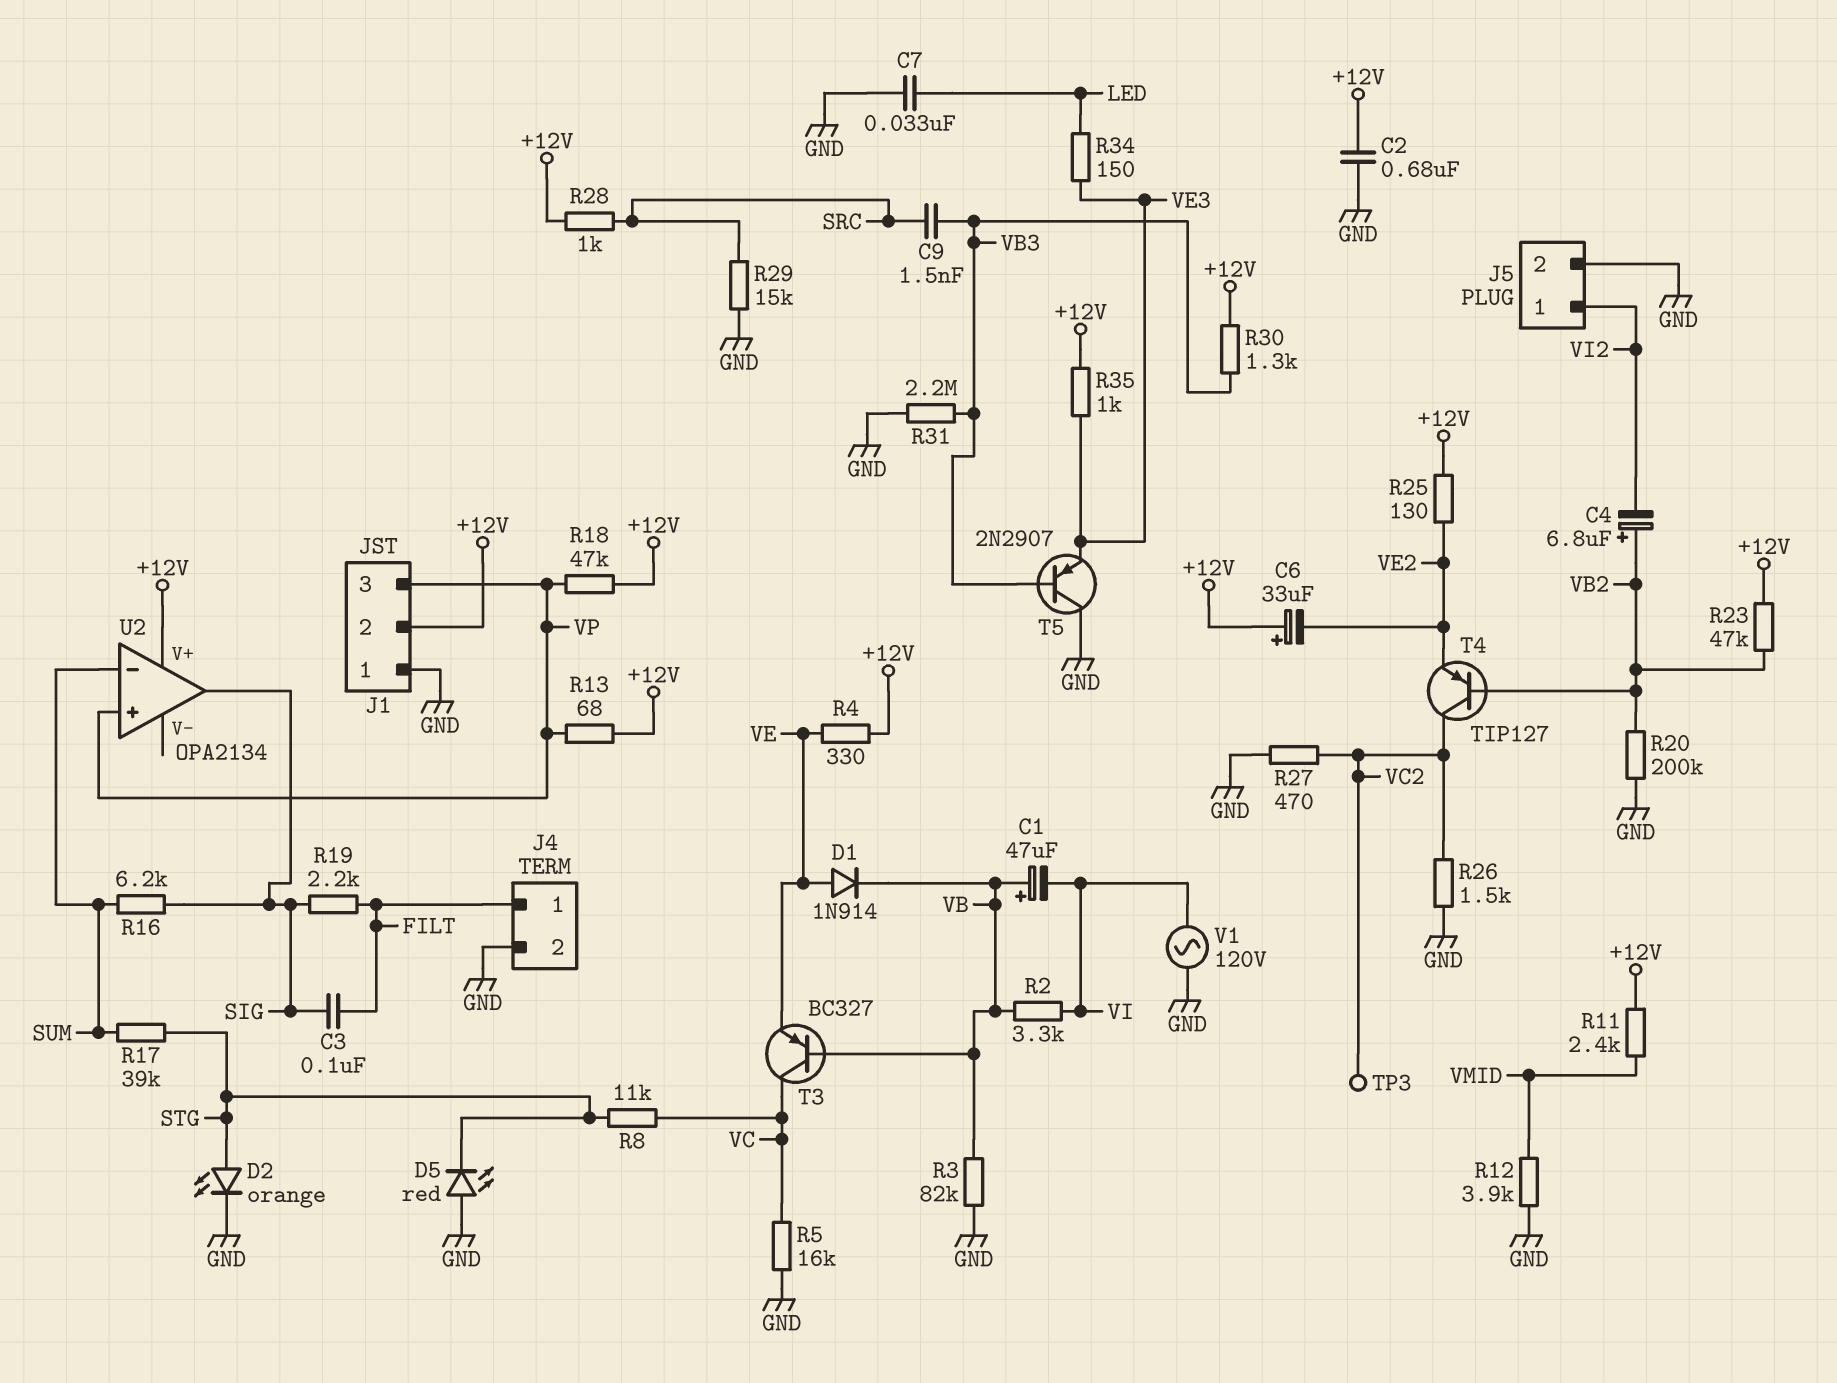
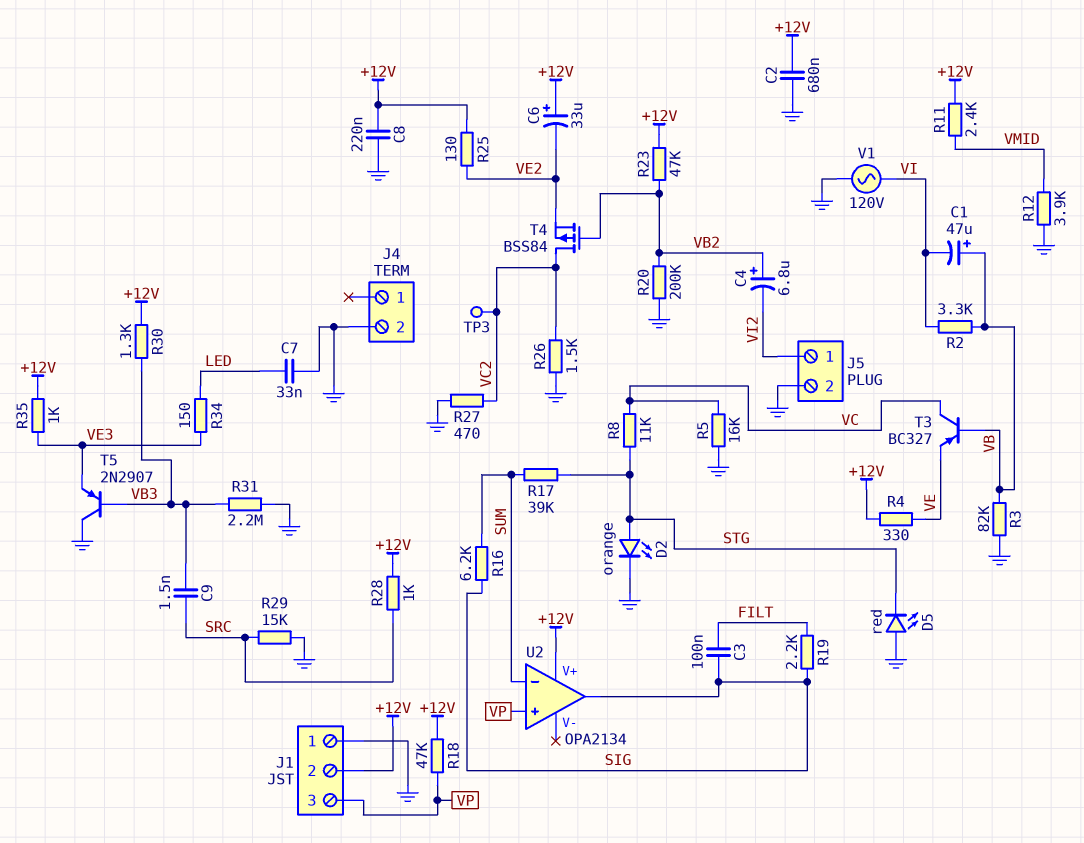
C8: none -> 220nF (+12V, GND)
D1: diode 1N914 (A VE, K VB) -> none
J4 pin 1: FILT -> none
R13: 68 (+12V, VP) -> none
T4: PNP TIP127 (B VB2, C VC2, E VE2) -> PMOS BSS84 (G VB2, D VC2, S VE2)

